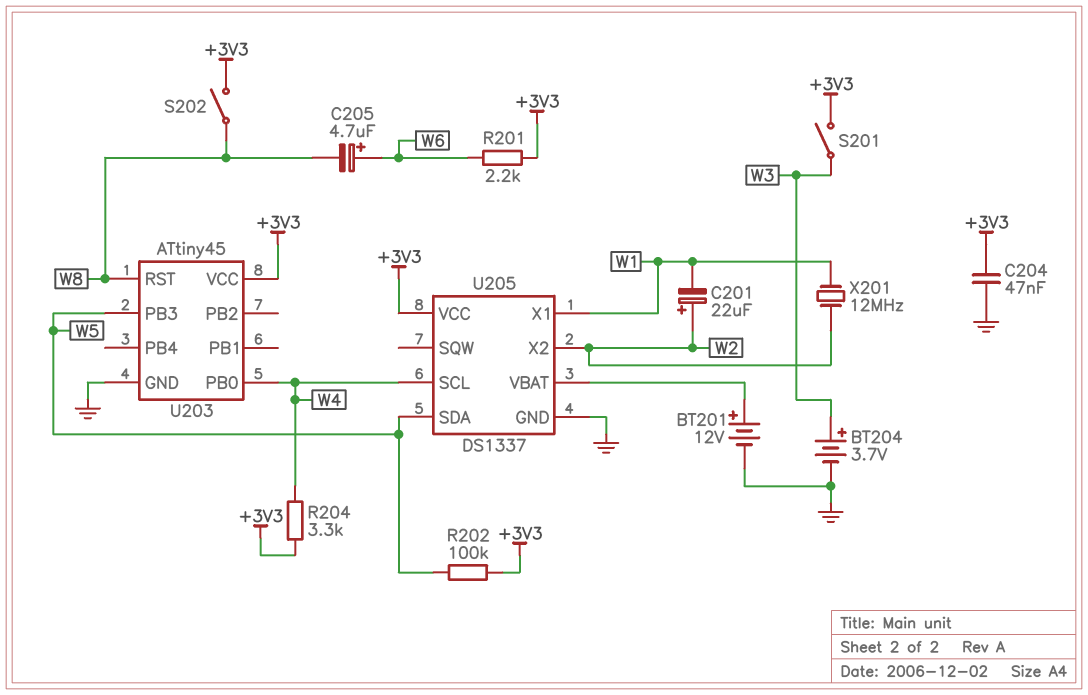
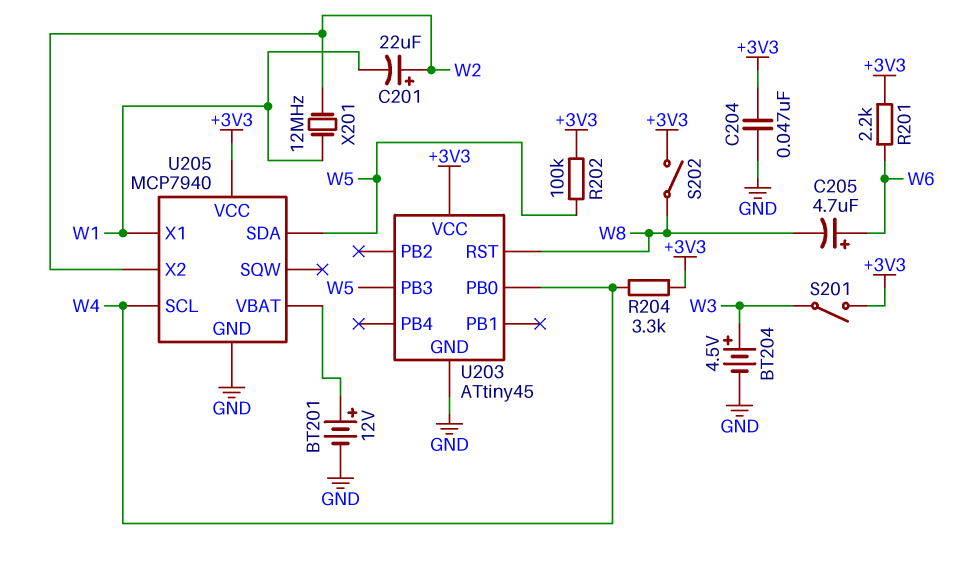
BT204: 3.7V (plus W3, minus GND) -> 4.5V (plus W3, minus GND)
U205: DS1337 -> MCP7940

